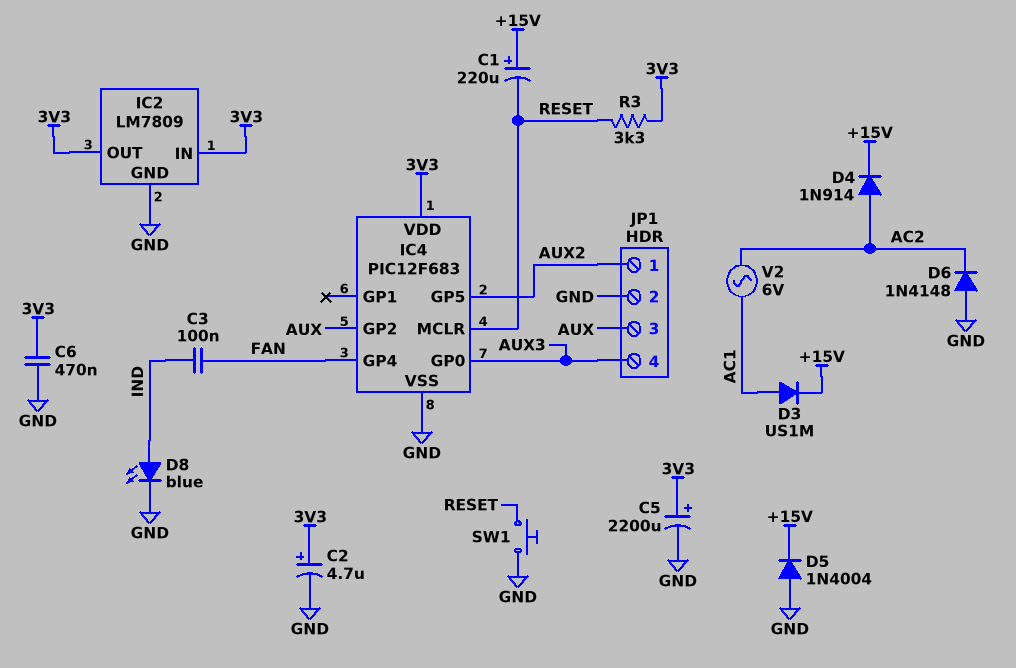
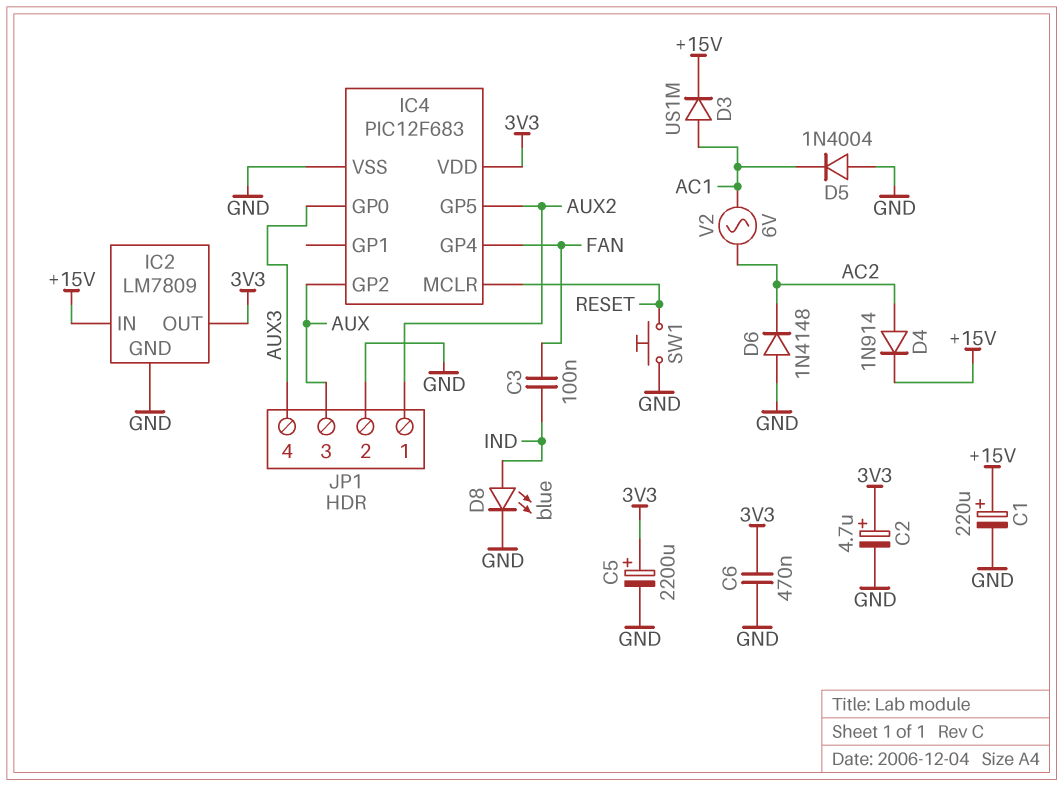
C1: 220uF (plus +15V, minus RESET) -> 220uF (plus +15V, minus GND)
D5: diode 1N4004 (A GND, K +15V) -> diode 1N4004 (A GND, K AC1)
IC2 pin IN: 3V3 -> +15V
R3: 3.3k (3V3, RESET) -> none

